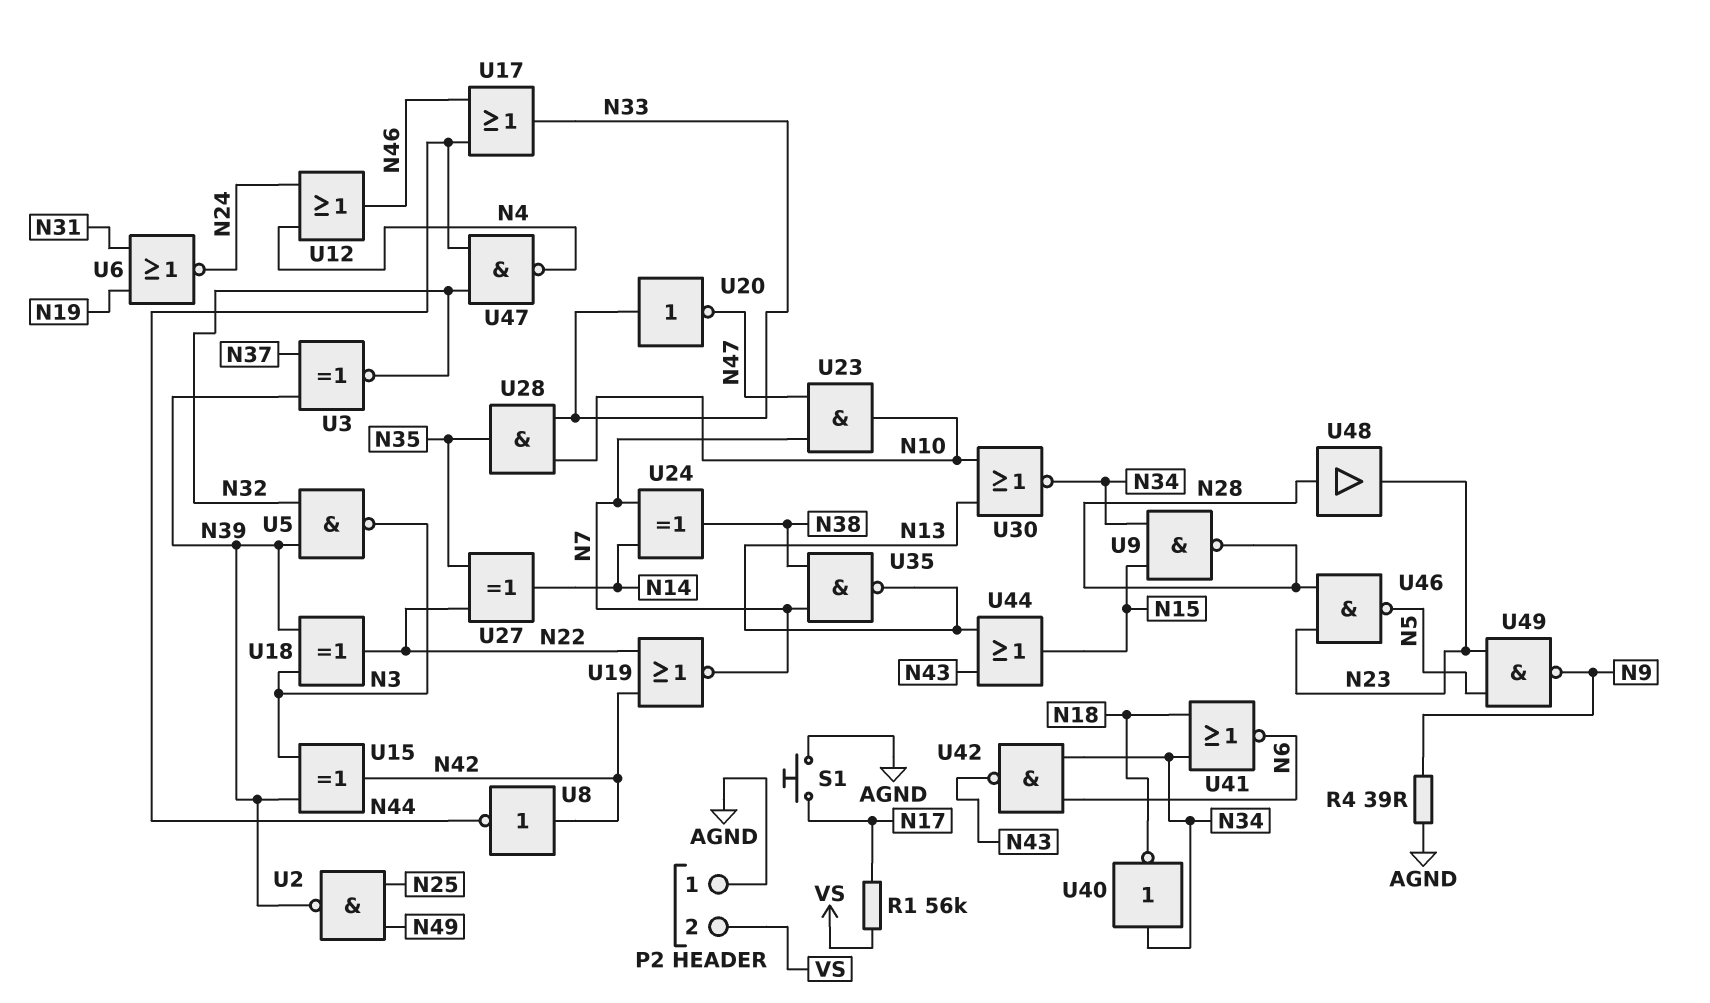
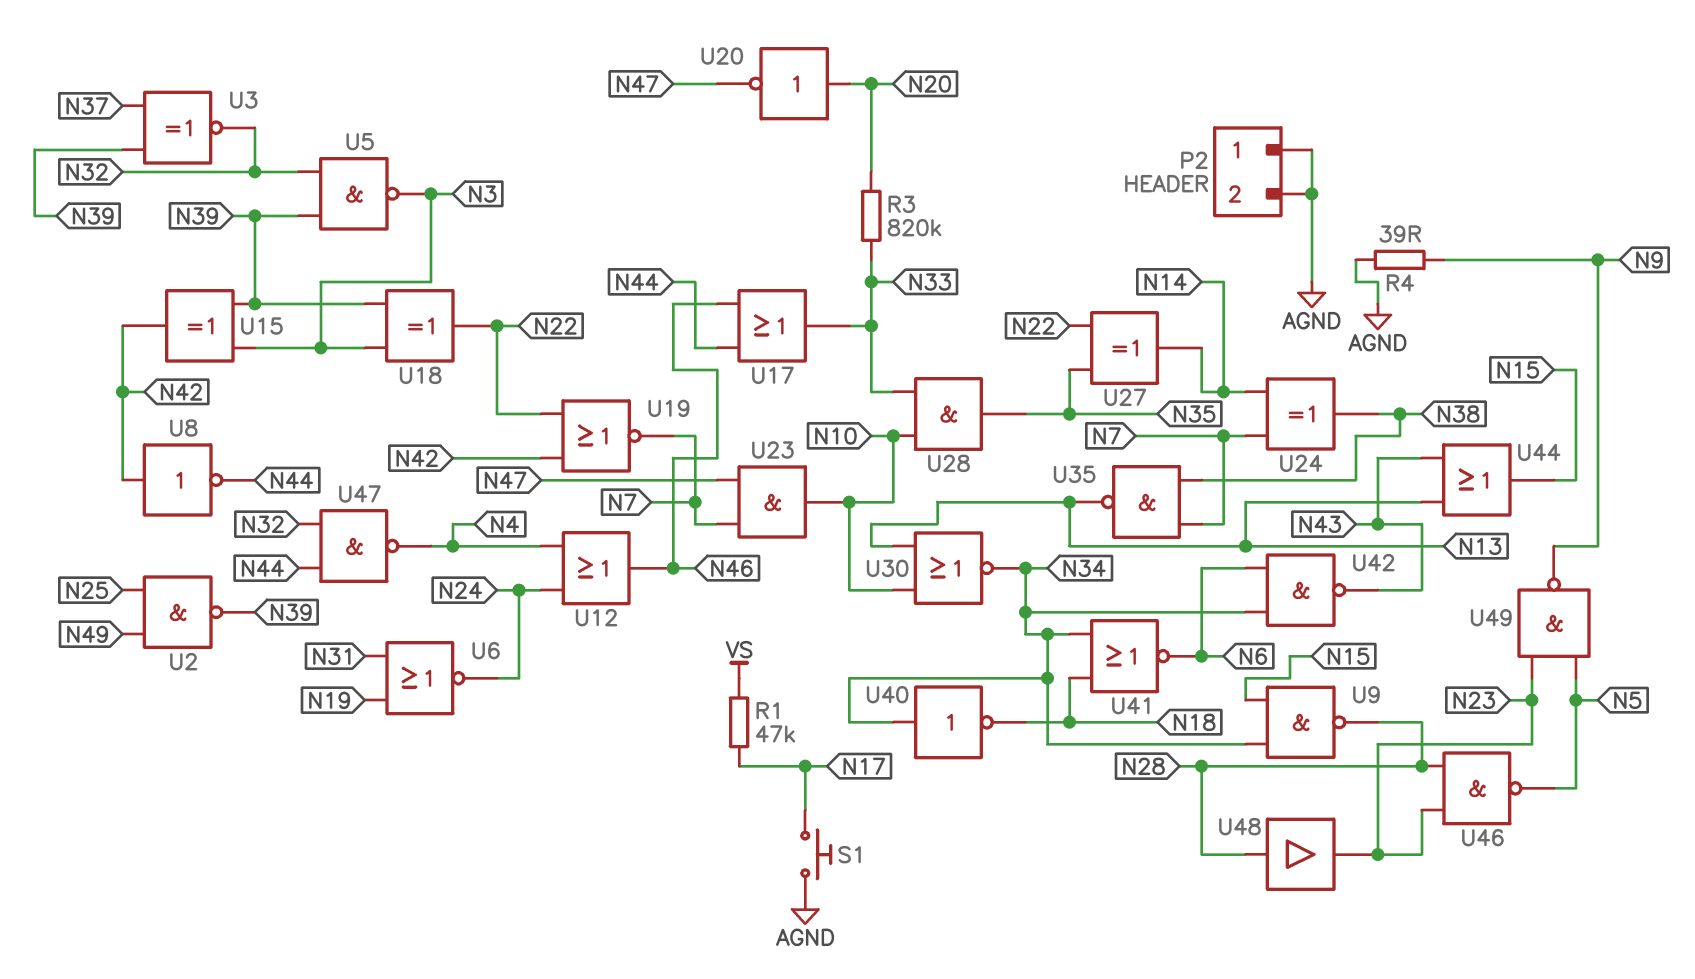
P2 pin 2: VS -> AGND
R1: 56k (N17, VS) -> 47k (N17, VS)
R3: none -> 820k (N20, N33)
U20: NOT (in N33, out N47) -> NOT (in N20, out N47)

